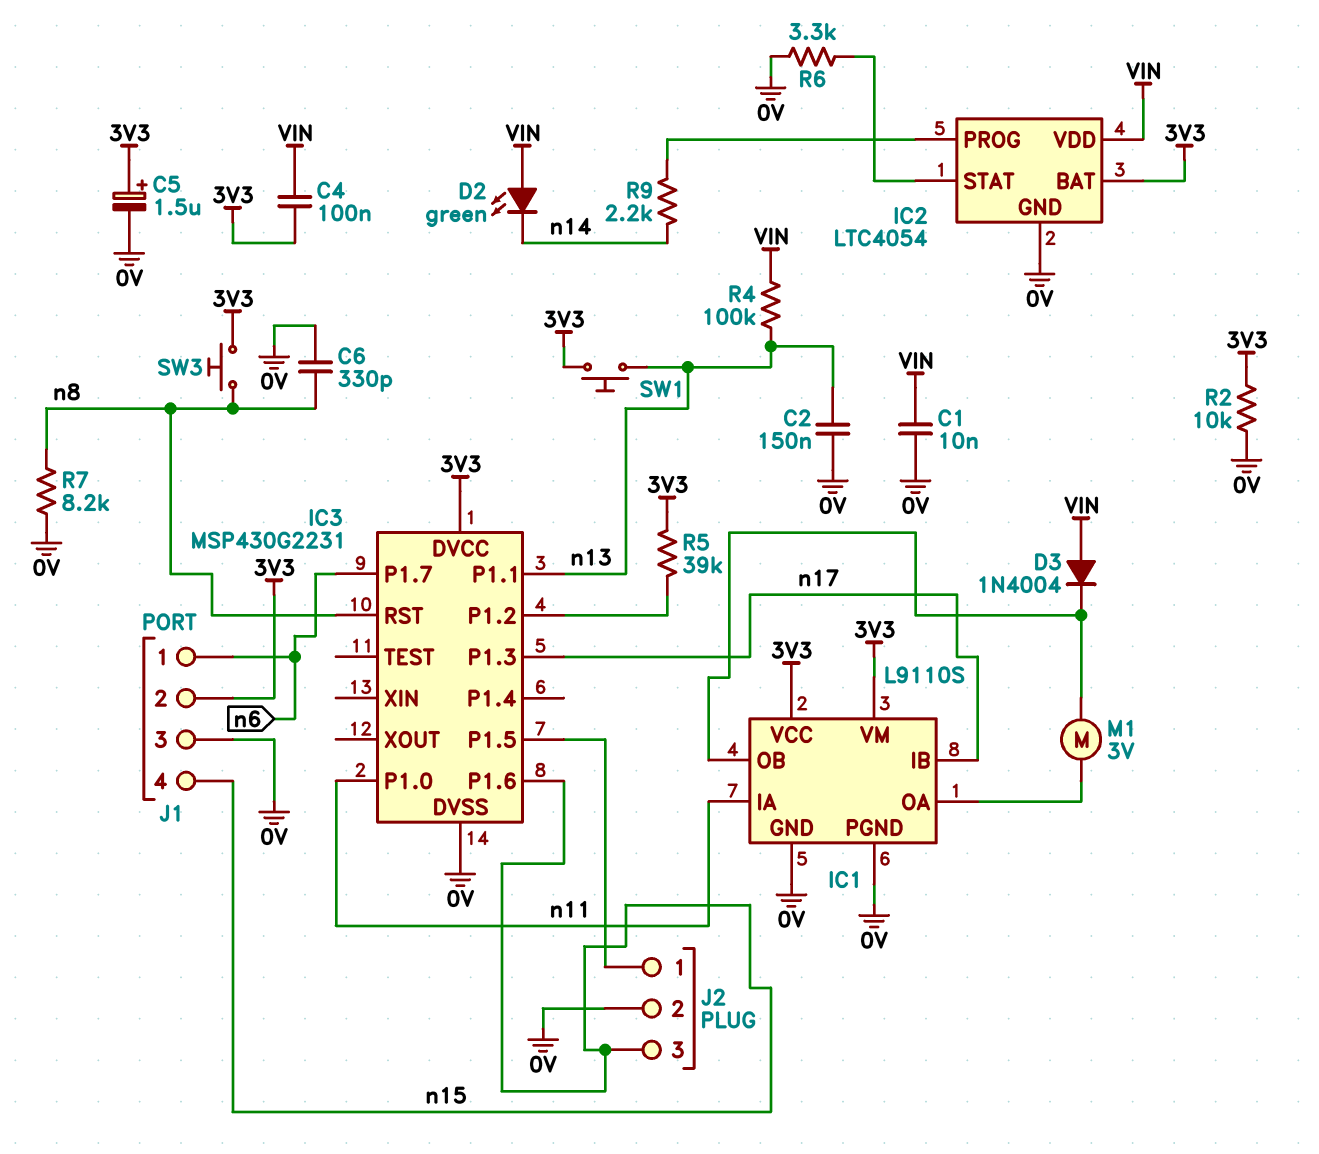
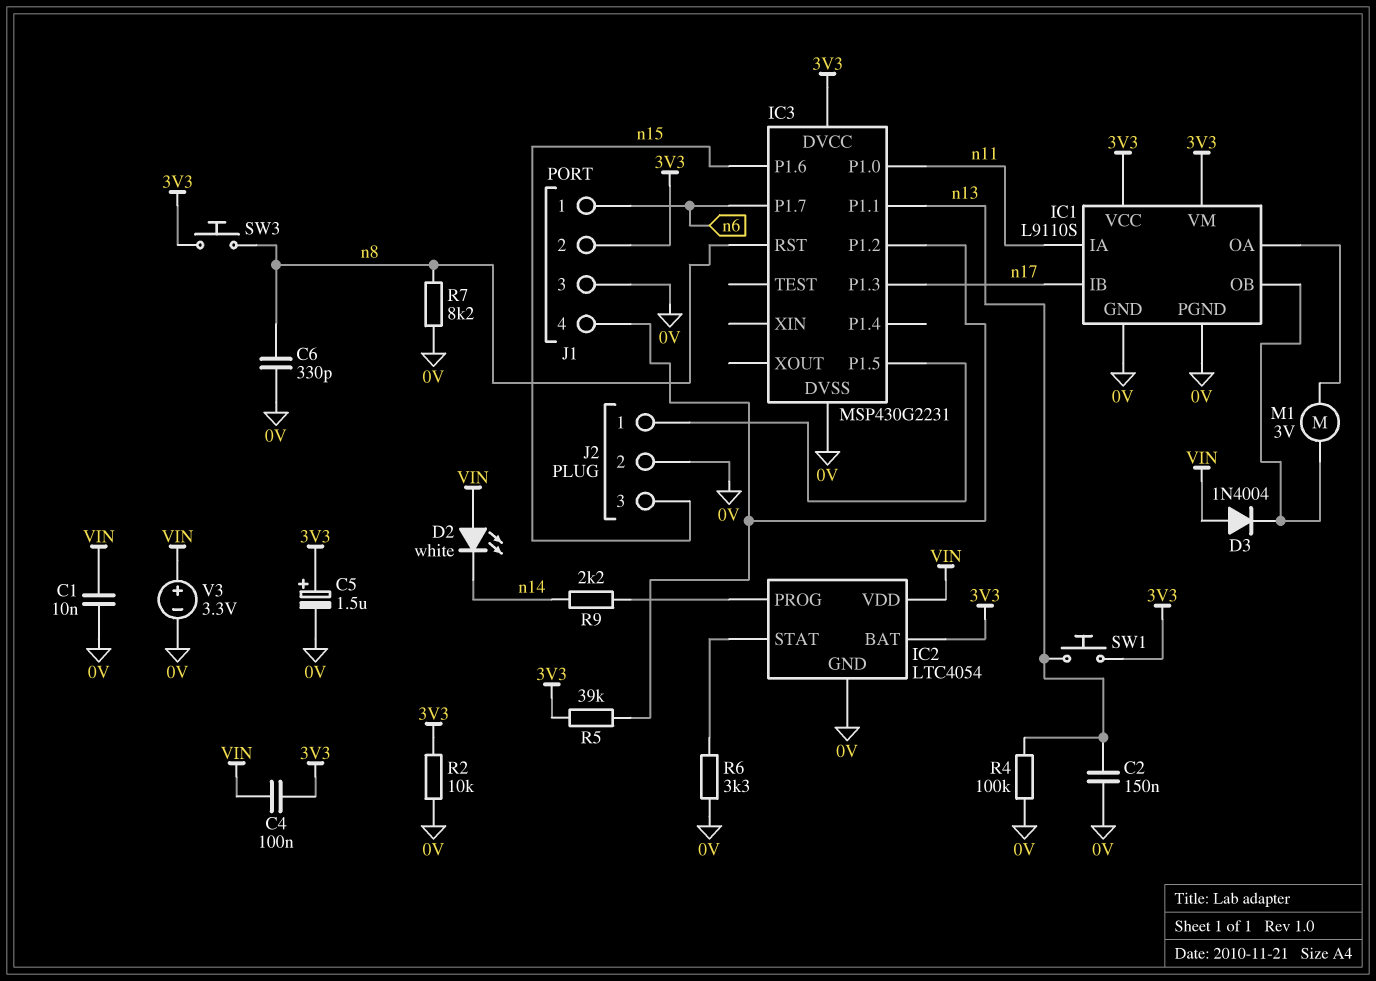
D2: LED green (A VIN, K n14) -> LED white (A VIN, K n14)
J1 pin 4: n15 -> IC3/P1.2
R4: 100k (VIN, n13) -> 100k (0V, n13)
V3: none -> 3.3V (plus VIN, minus 0V)

